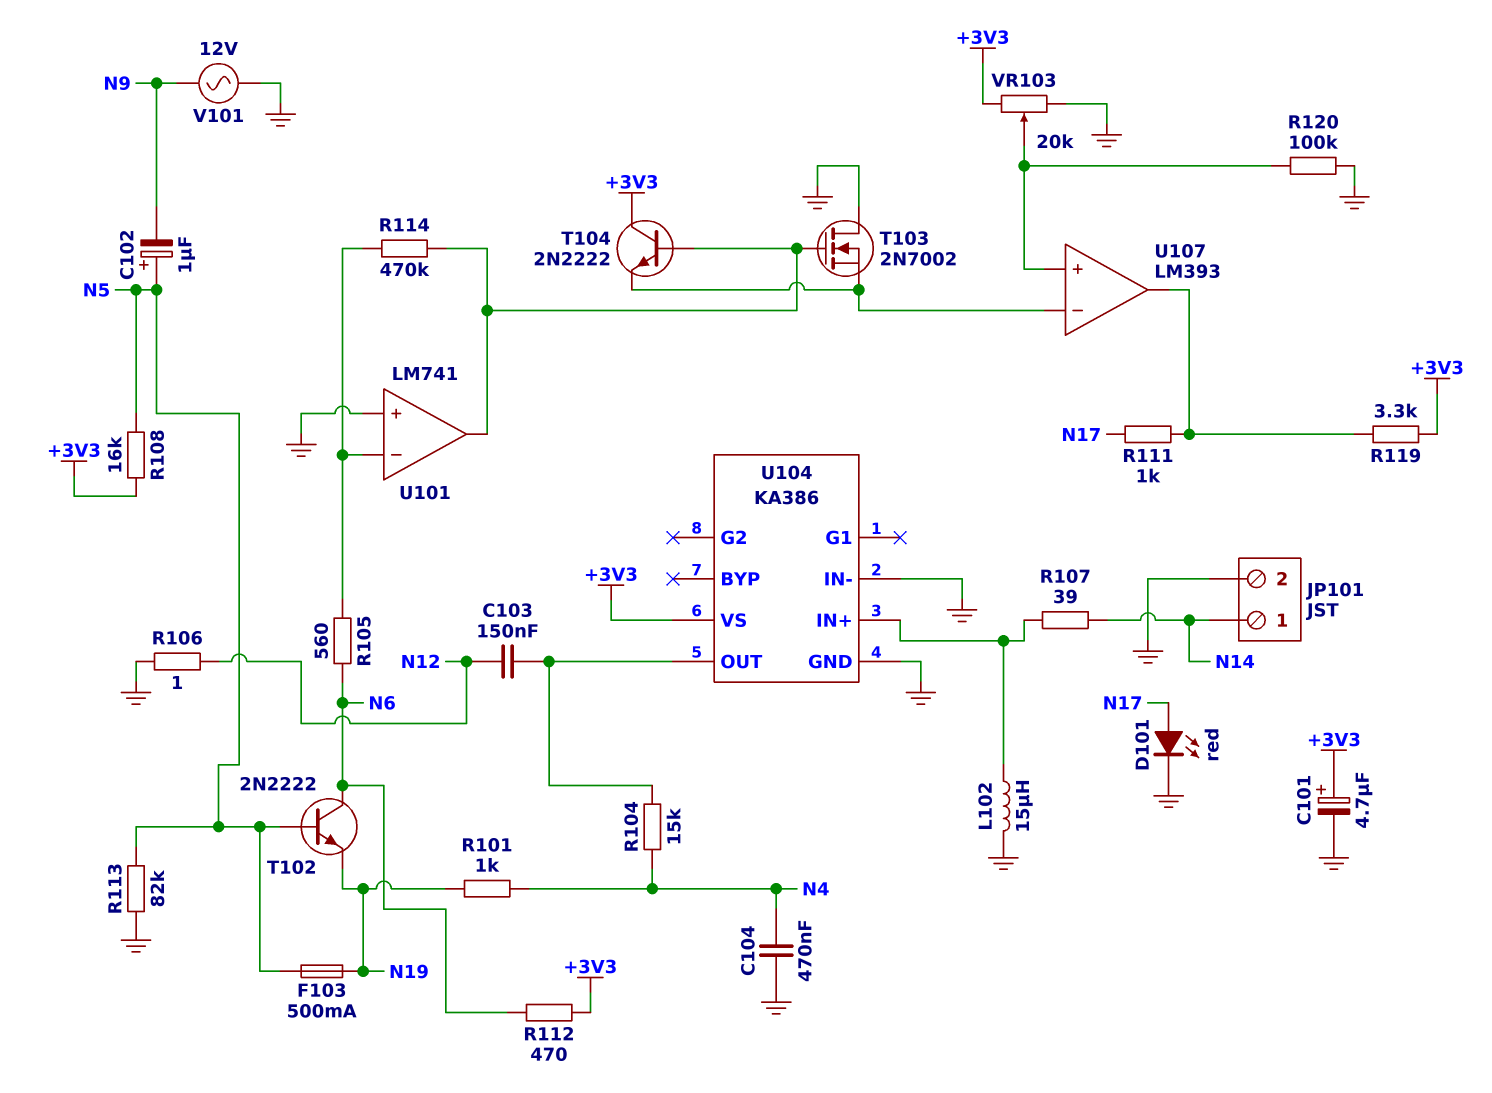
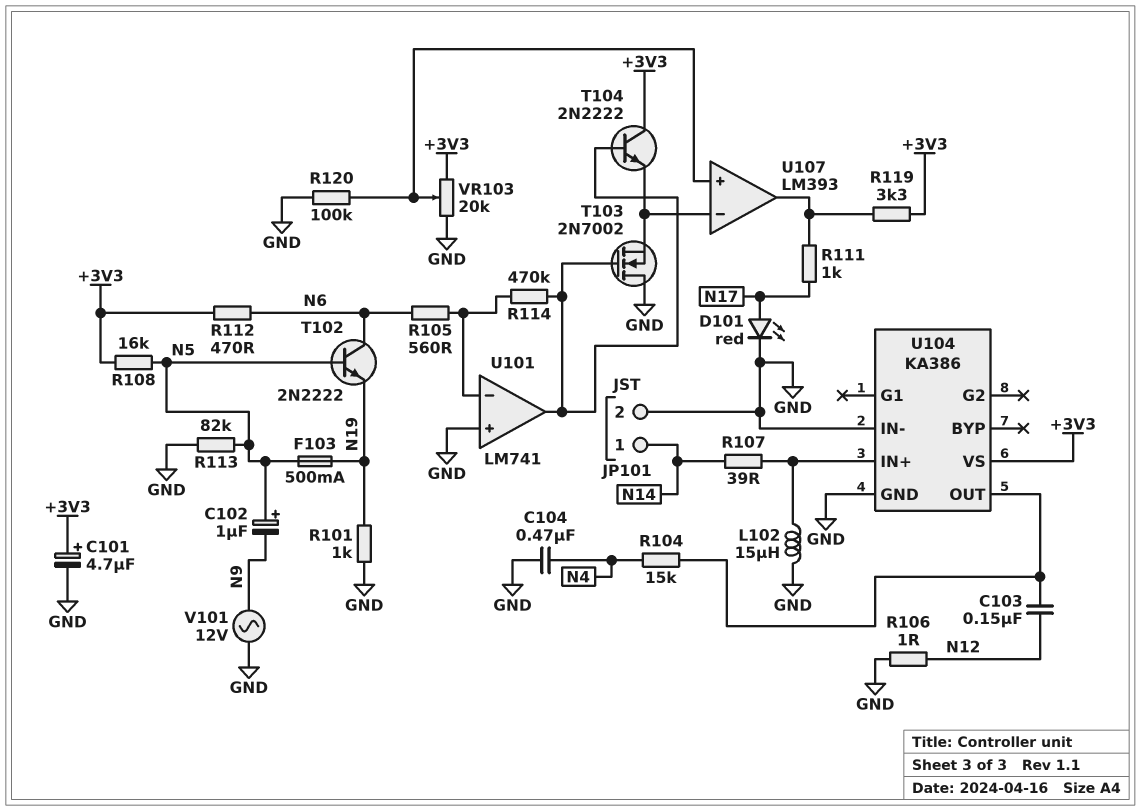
R101: 1k (N4, N19) -> 1k (GND, N19)

